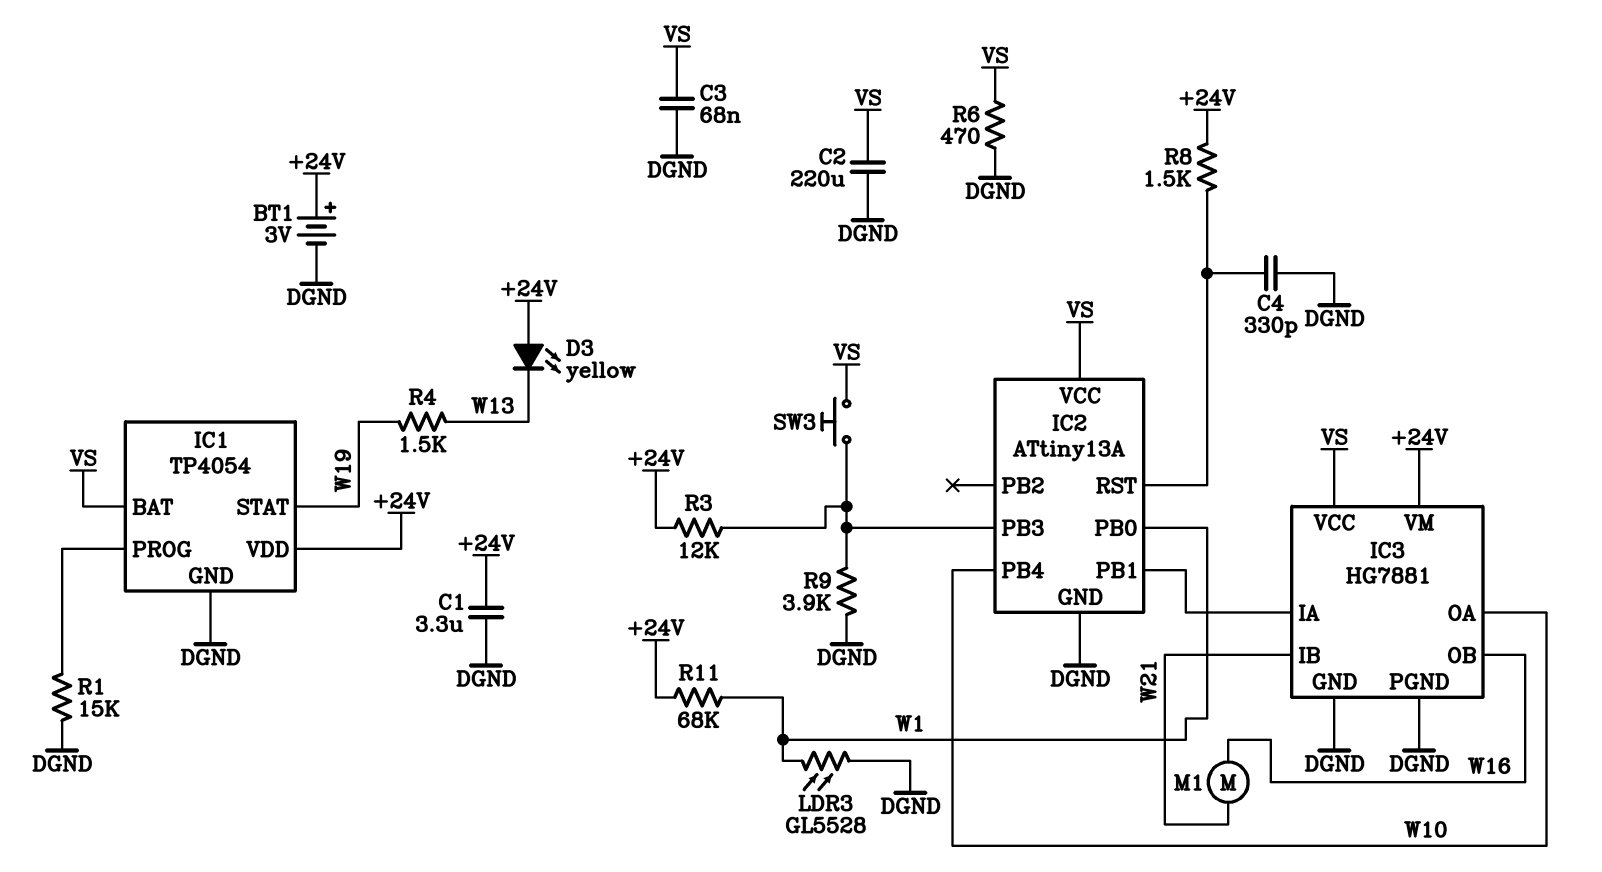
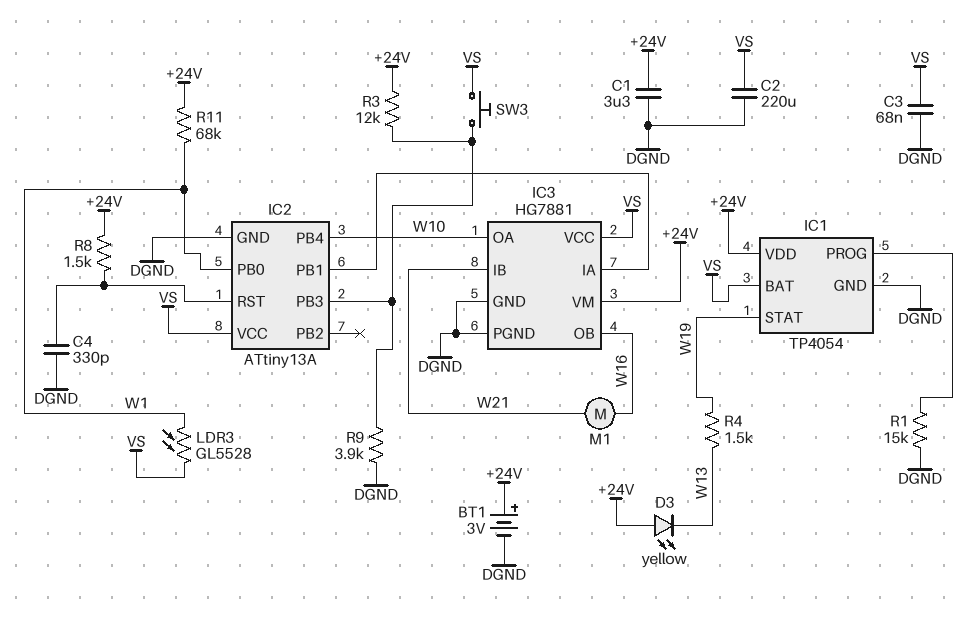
LDR3: GL5528 (DGND, W1) -> GL5528 (VS, W1)
R6: 470 (DGND, VS) -> none

